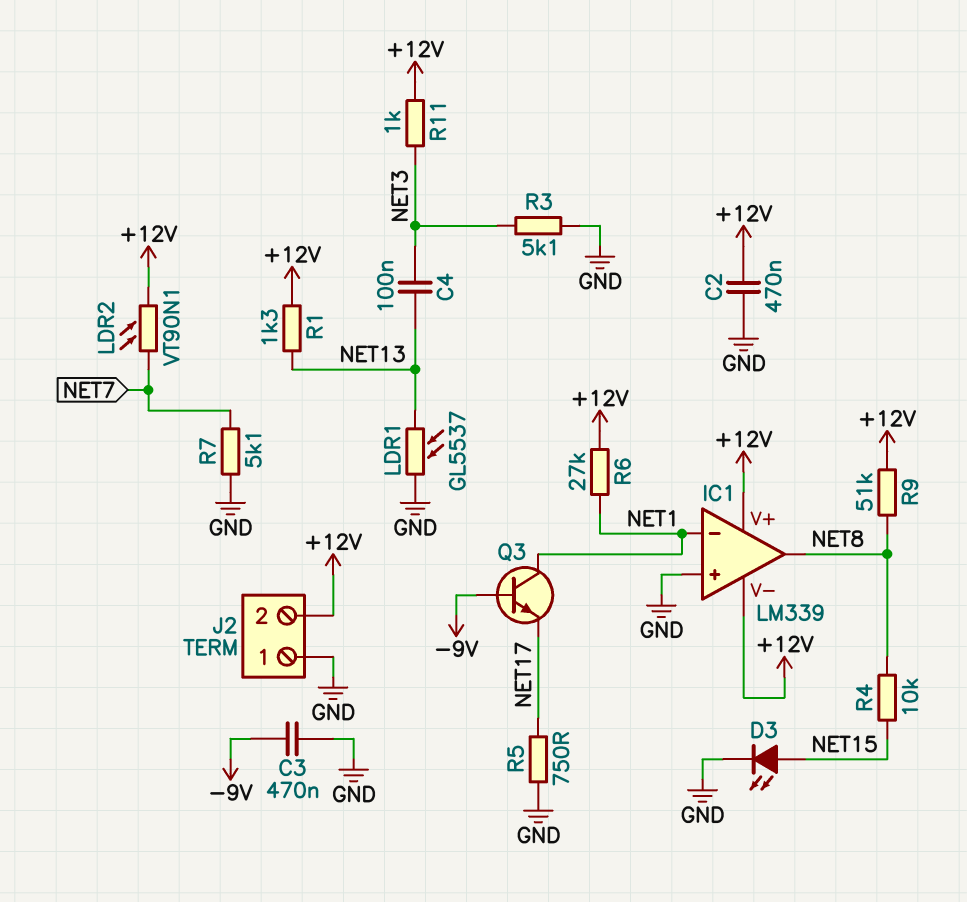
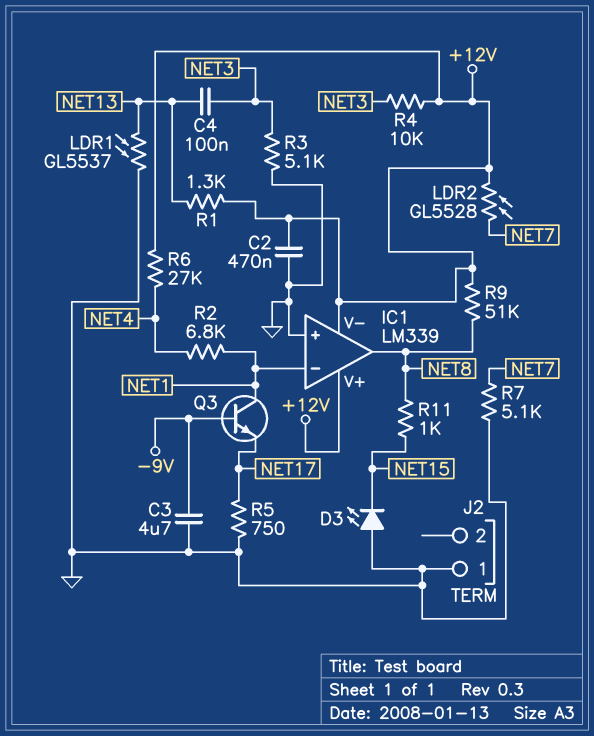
C3: 470nF (-9V, GND) -> 4.7uF (-9V, GND)
D3: LED (A NET15, K GND) -> LED (A GND, K NET15)
J2 pin 2: +12V -> none
LDR2: VT90N1 (+12V, NET7) -> GL5528 (+12V, NET7)
R2: none -> 6.8k (NET1, NET4)
R4: 10k (NET8, NET15) -> 10k (+12V, NET3)
R6: 27k (+12V, NET1) -> 27k (+12V, NET4)
R11: 1k (+12V, NET3) -> 1k (NET8, NET15)

